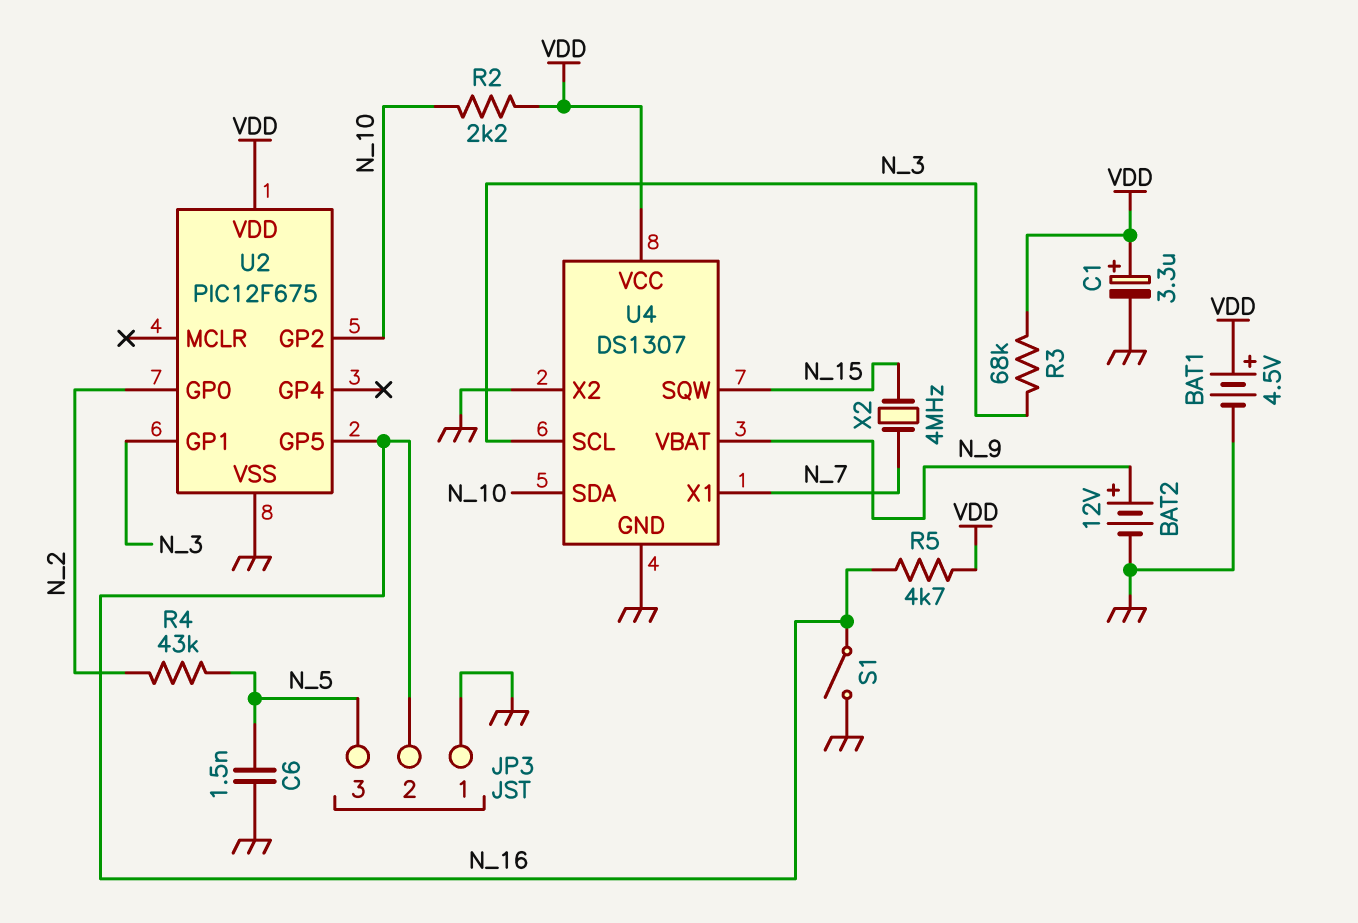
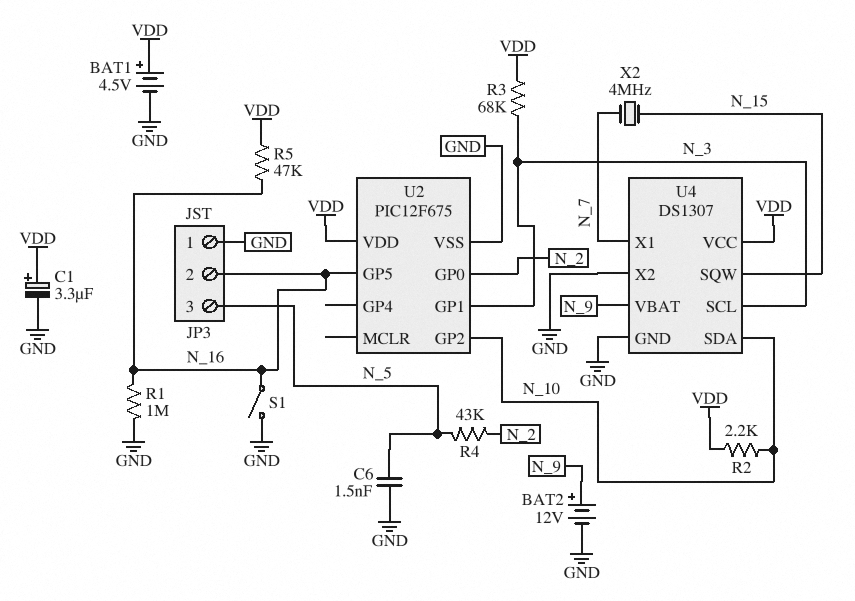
R1: none -> 1M (GND, N_16)
R5: 4.7k (N_16, VDD) -> 47k (N_16, VDD)

